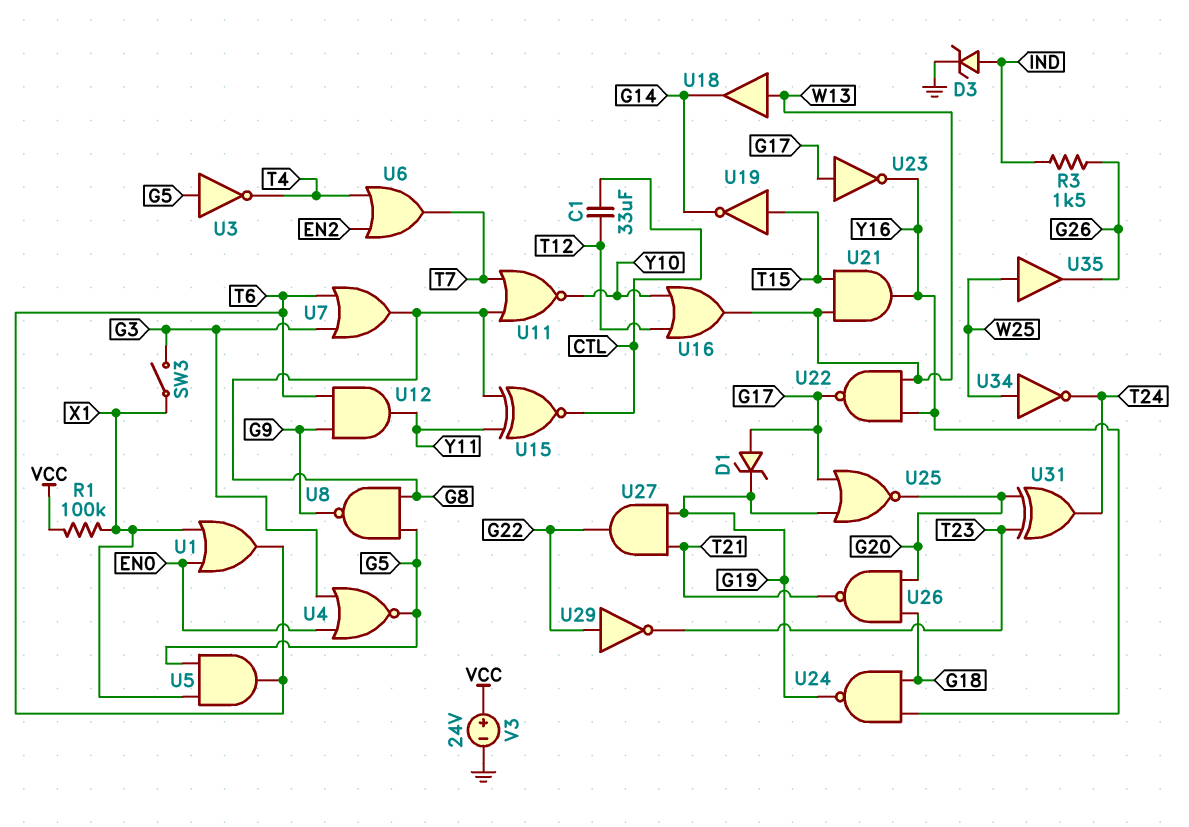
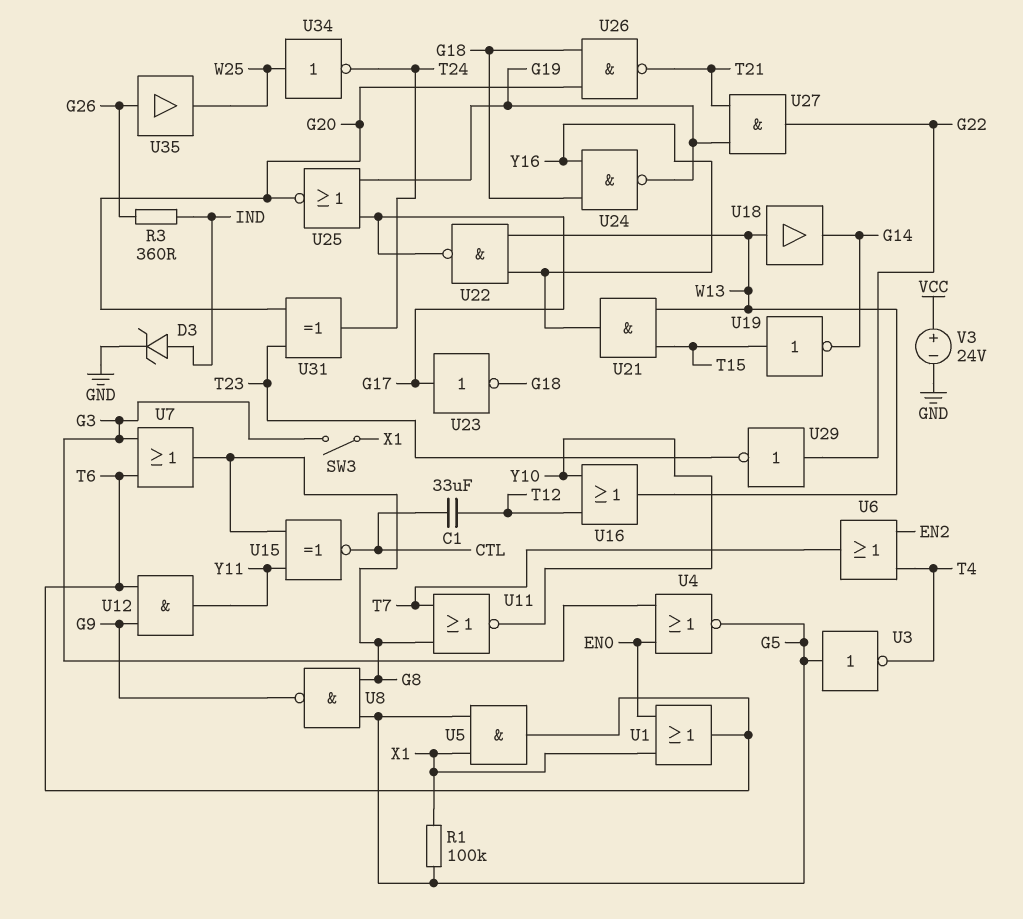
D1: zener (A G17, K G19) -> none
R1: 100k (VCC, X1) -> 100k (G5, X1)
R3: 1.5k (G26, IND) -> 360 (G26, IND)
U23: NOT (in G17, out Y16) -> NOT (in G17, out G18)
U35: buffer (in W25, out G26) -> buffer (in G26, out W25)

